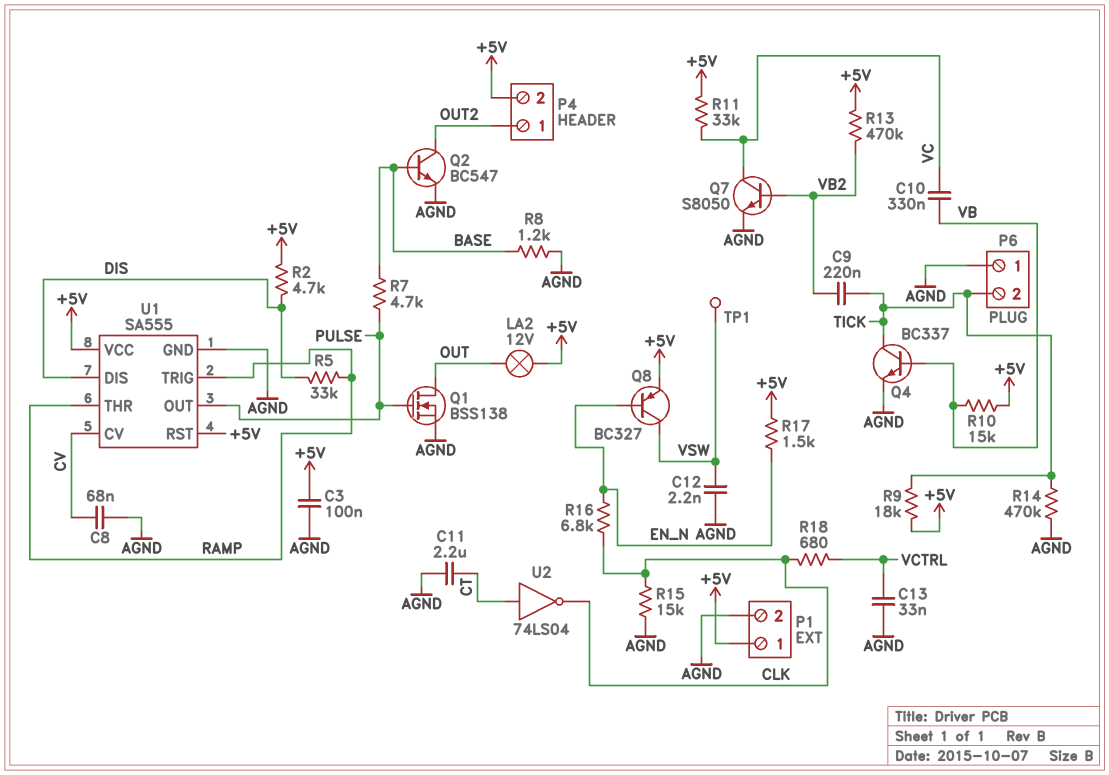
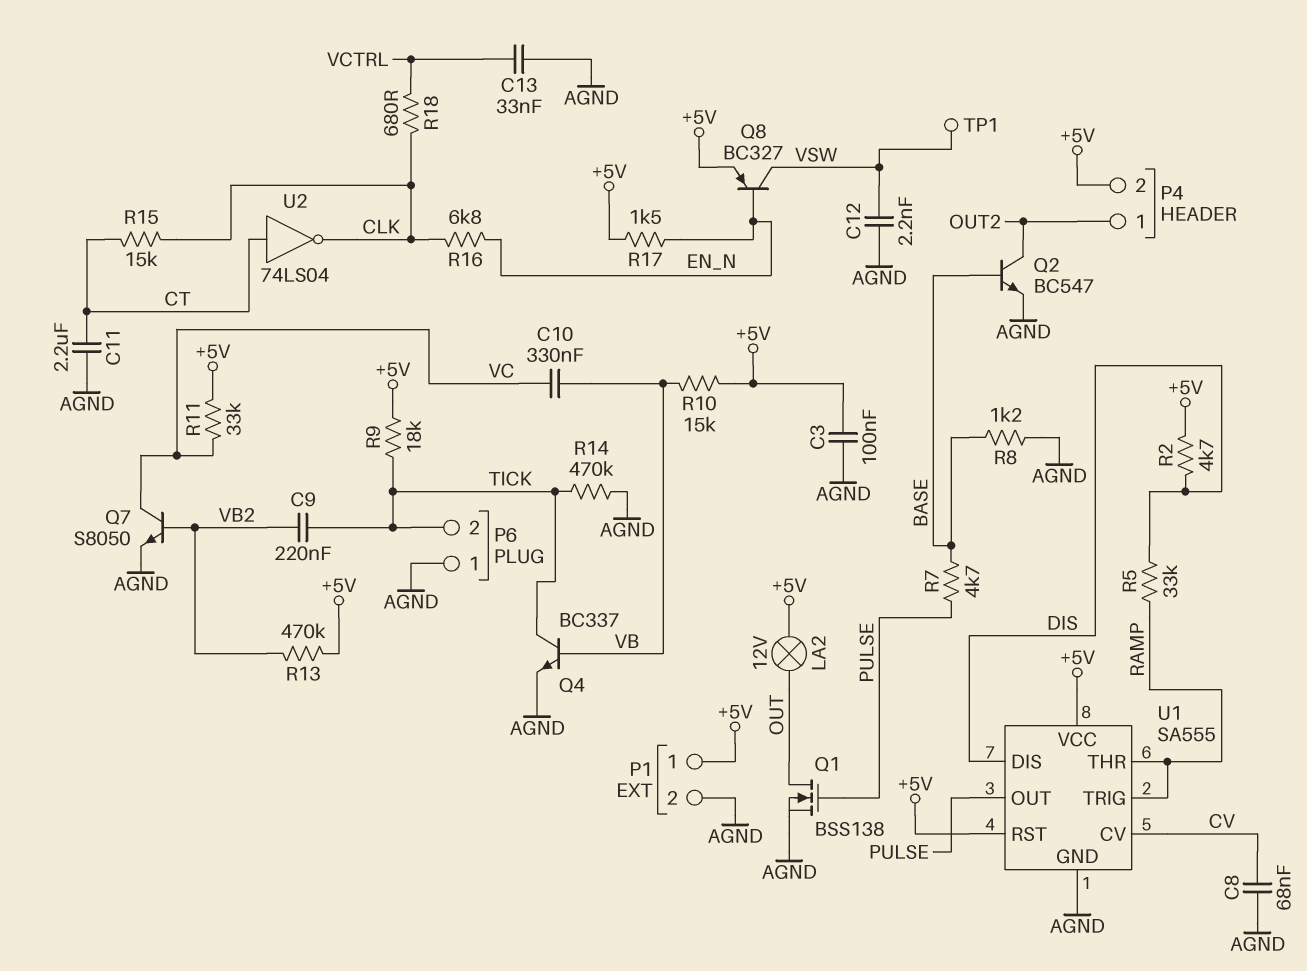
R15: 15k (AGND, CLK) -> 15k (CLK, CT)

